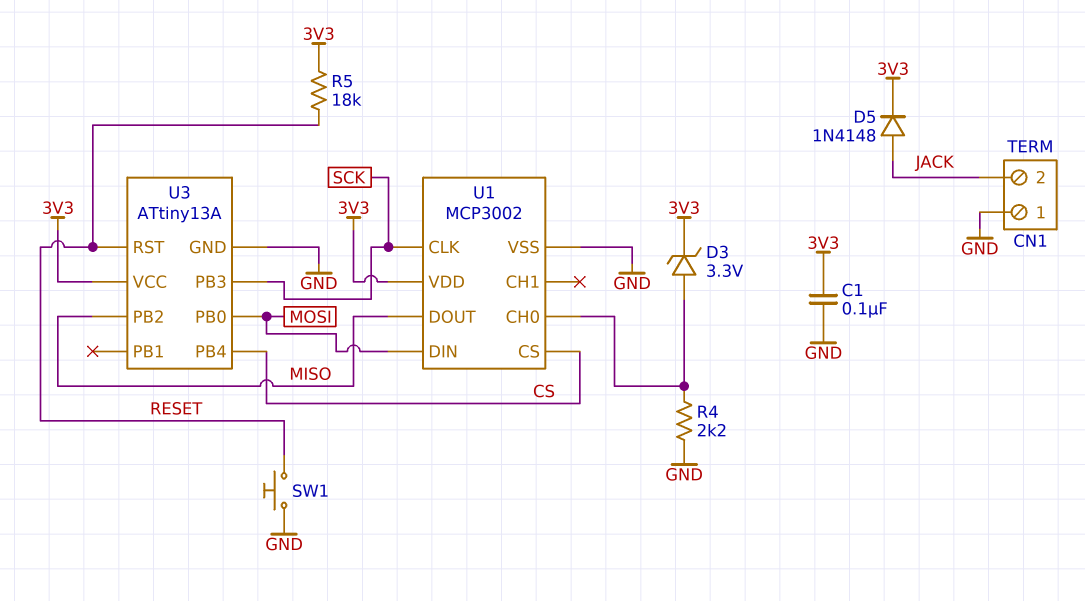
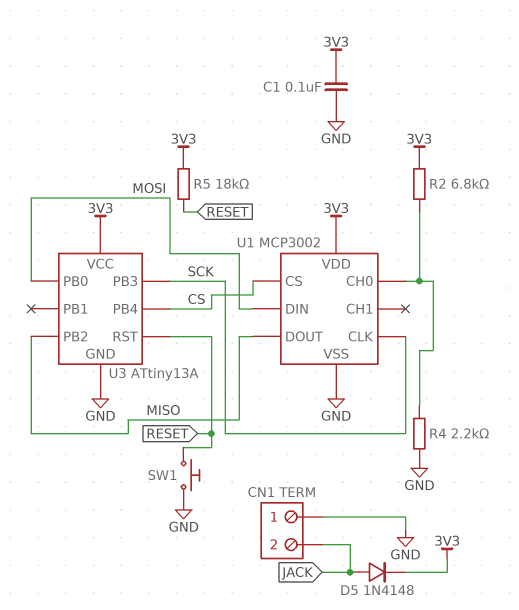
D3: zener 3.3V (A U1/CH0, K 3V3) -> none
R2: none -> 6.8k (3V3, U1/CH0)

